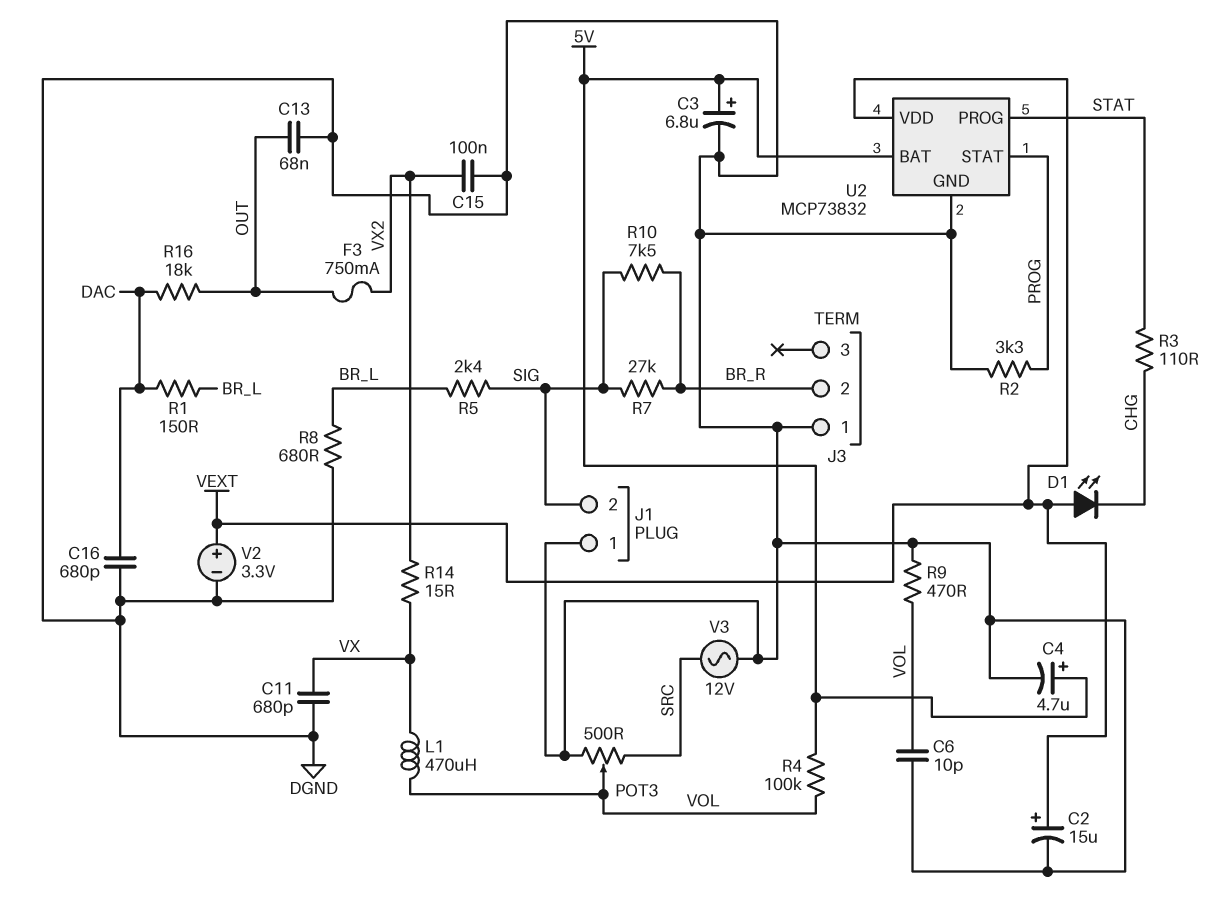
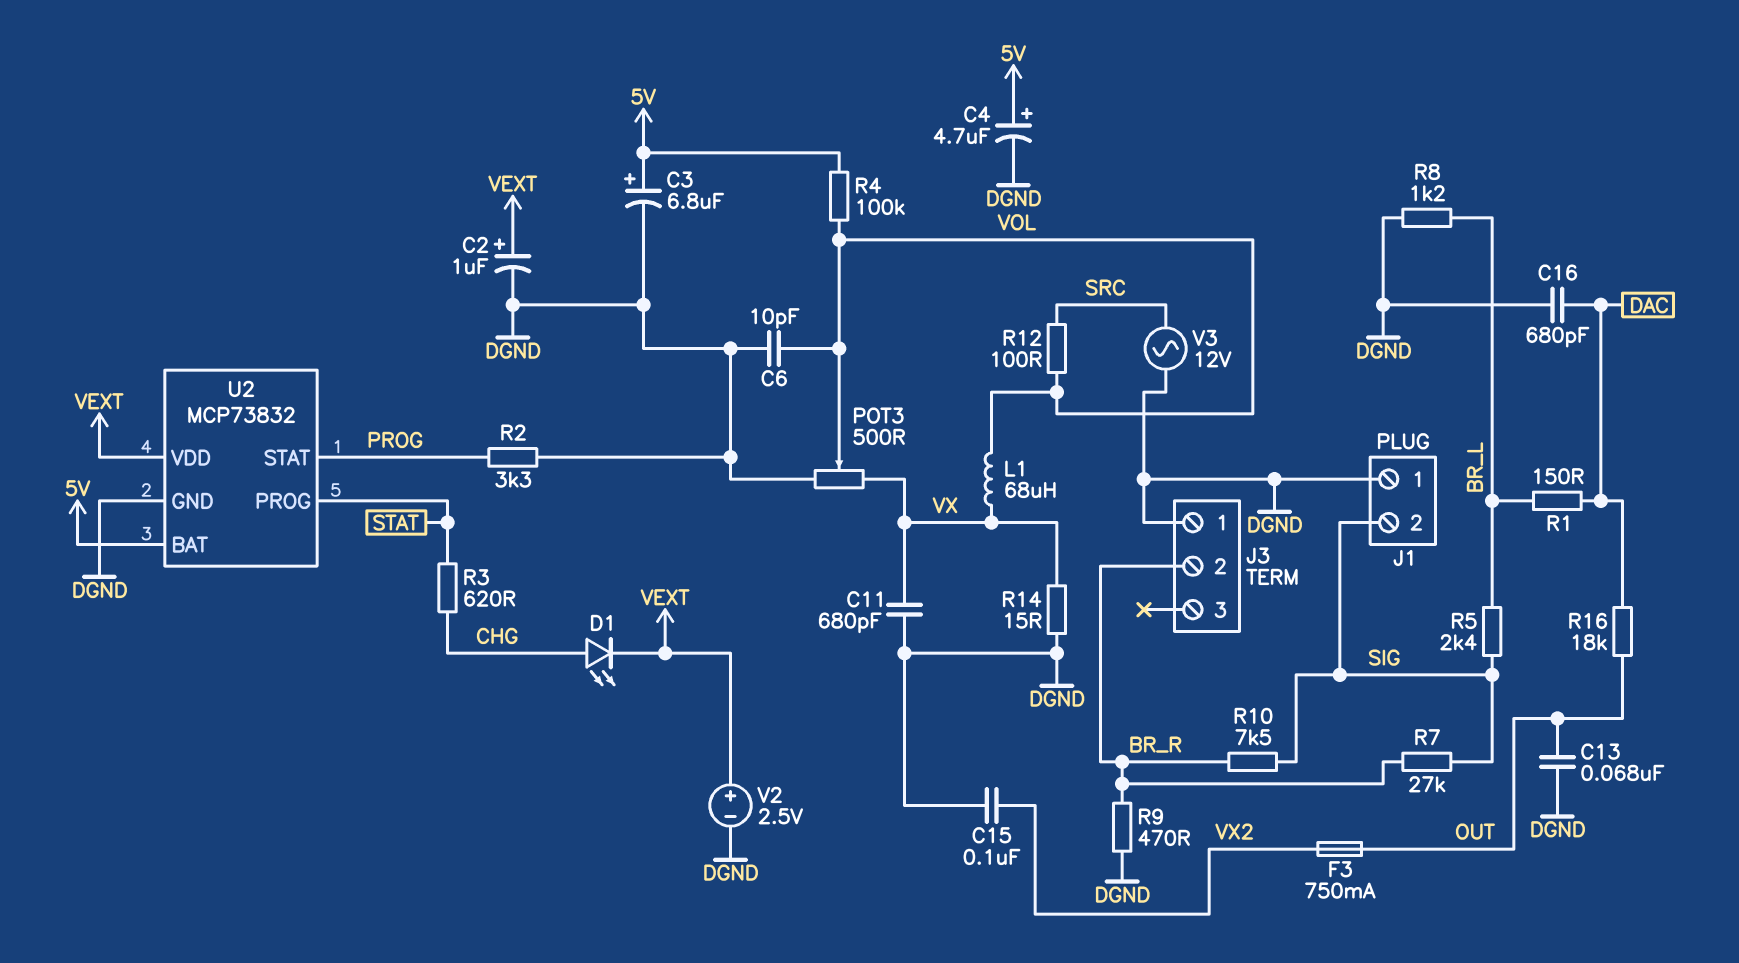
C2: 15uF (plus VEXT, minus DGND) -> 1uF (plus VEXT, minus DGND)
D1: LED (A VEXT, K CHG) -> LED (A CHG, K VEXT)
L1: 470uH (VOL, VX) -> 68uH (VOL, VX)
POT3: 500 (DGND, SRC, wiper VOL) -> 500 (DGND, VX, wiper VOL)
R3: 110 (CHG, STAT) -> 620 (CHG, STAT)
R8: 680 (BR_L, DGND) -> 1.2k (BR_L, DGND)
R9: 470 (DGND, VOL) -> 470 (BR_R, DGND)
R12: none -> 100 (SRC, VOL)
R14: 15 (VX, VX2) -> 15 (DGND, VX)
V2: 3.3V (plus VEXT, minus DGND) -> 2.5V (plus VEXT, minus DGND)

